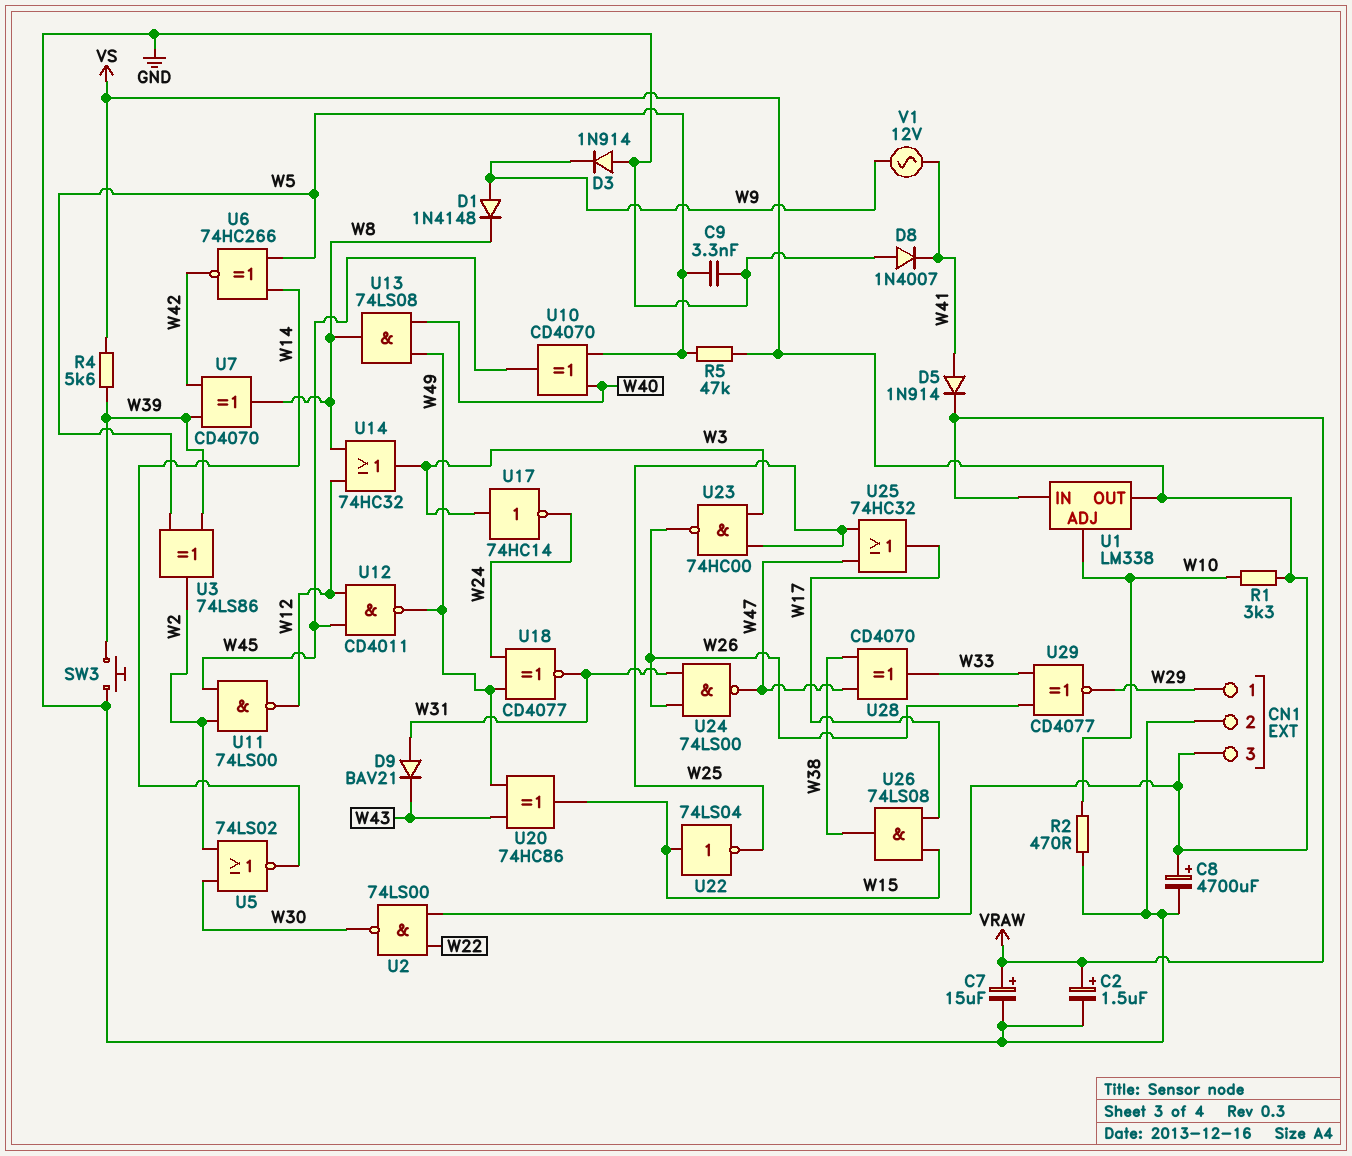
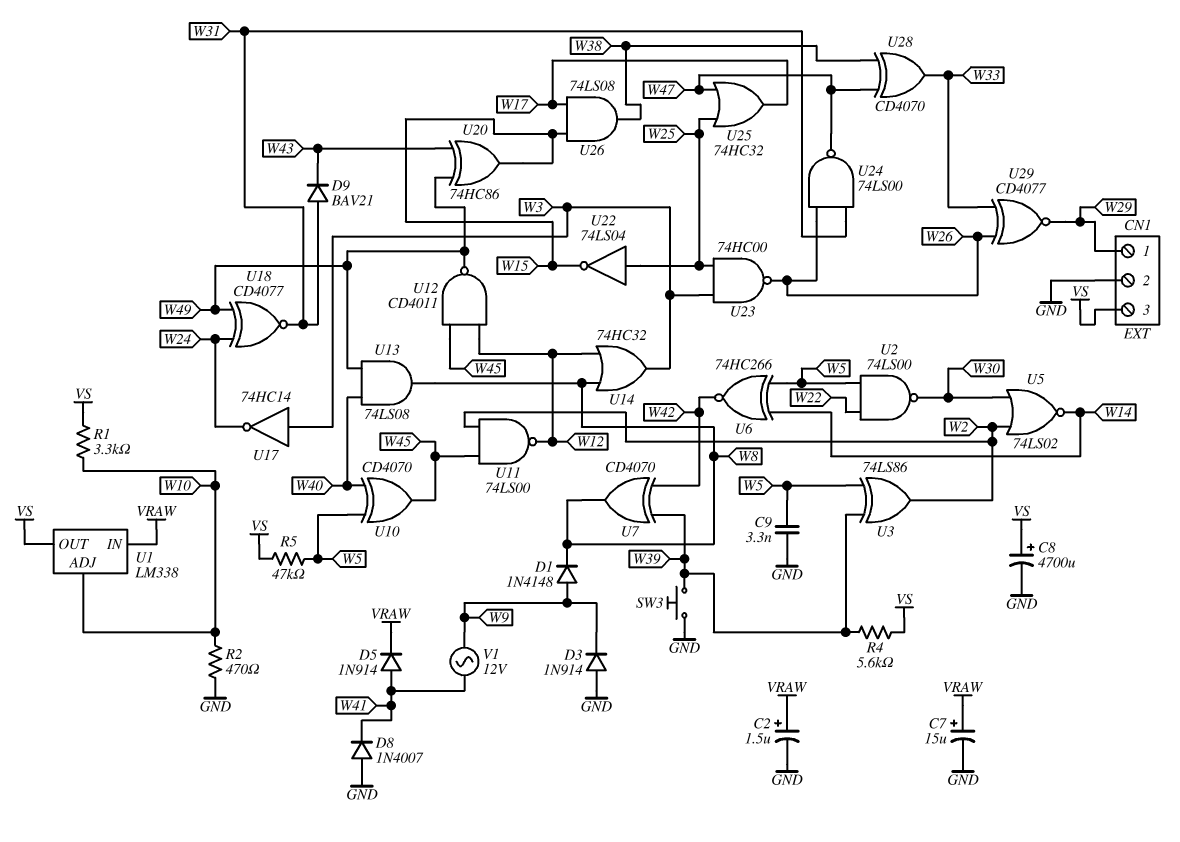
U2: NAND 74LS00 (in VS, in W22, out W30) -> NAND 74LS00 (in W5, in W22, out W30)
U22: NOT 74LS04 (in W15, out W25) -> NOT 74LS04 (in W25, out W15)

